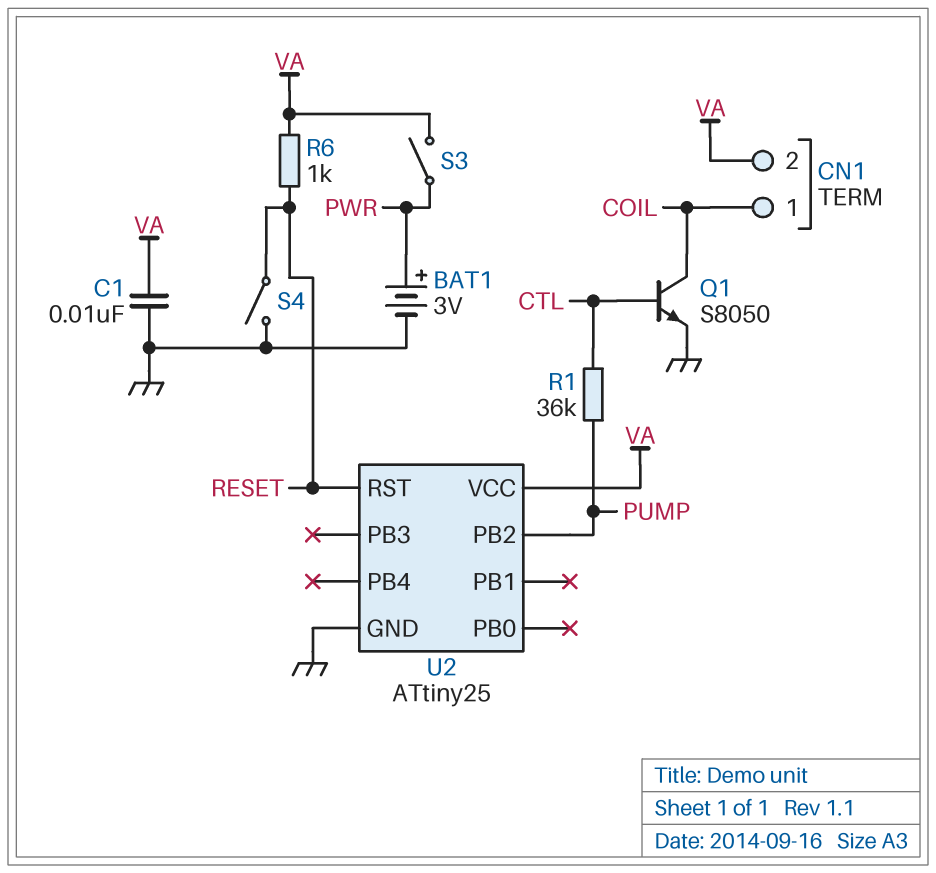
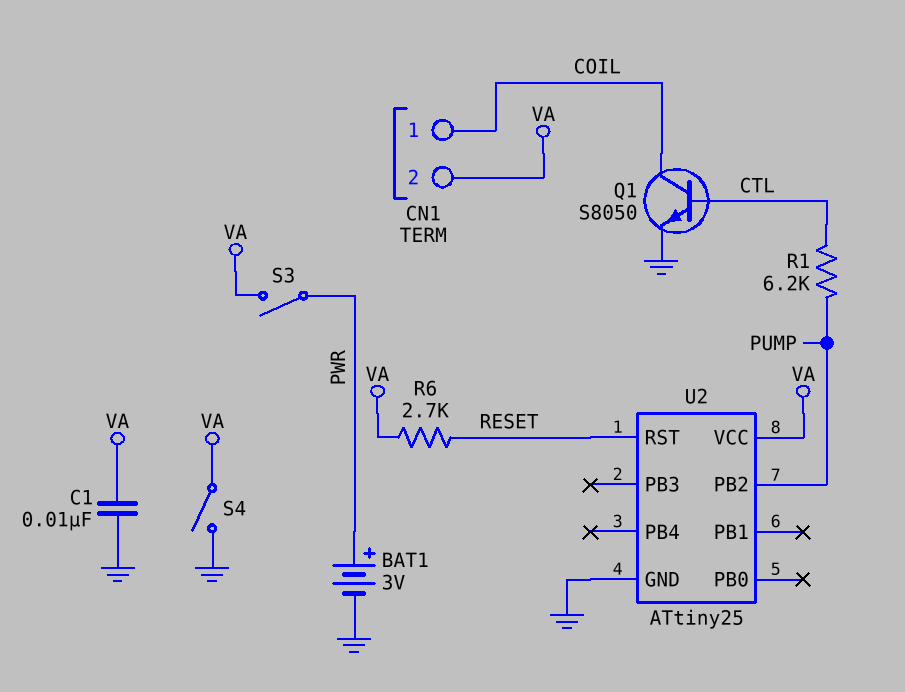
R1: 36k (CTL, PUMP) -> 6.2k (CTL, PUMP)
R6: 1k (RESET, VA) -> 2.7k (RESET, VA)
S4: switch (GND, RESET) -> switch (GND, VA)

